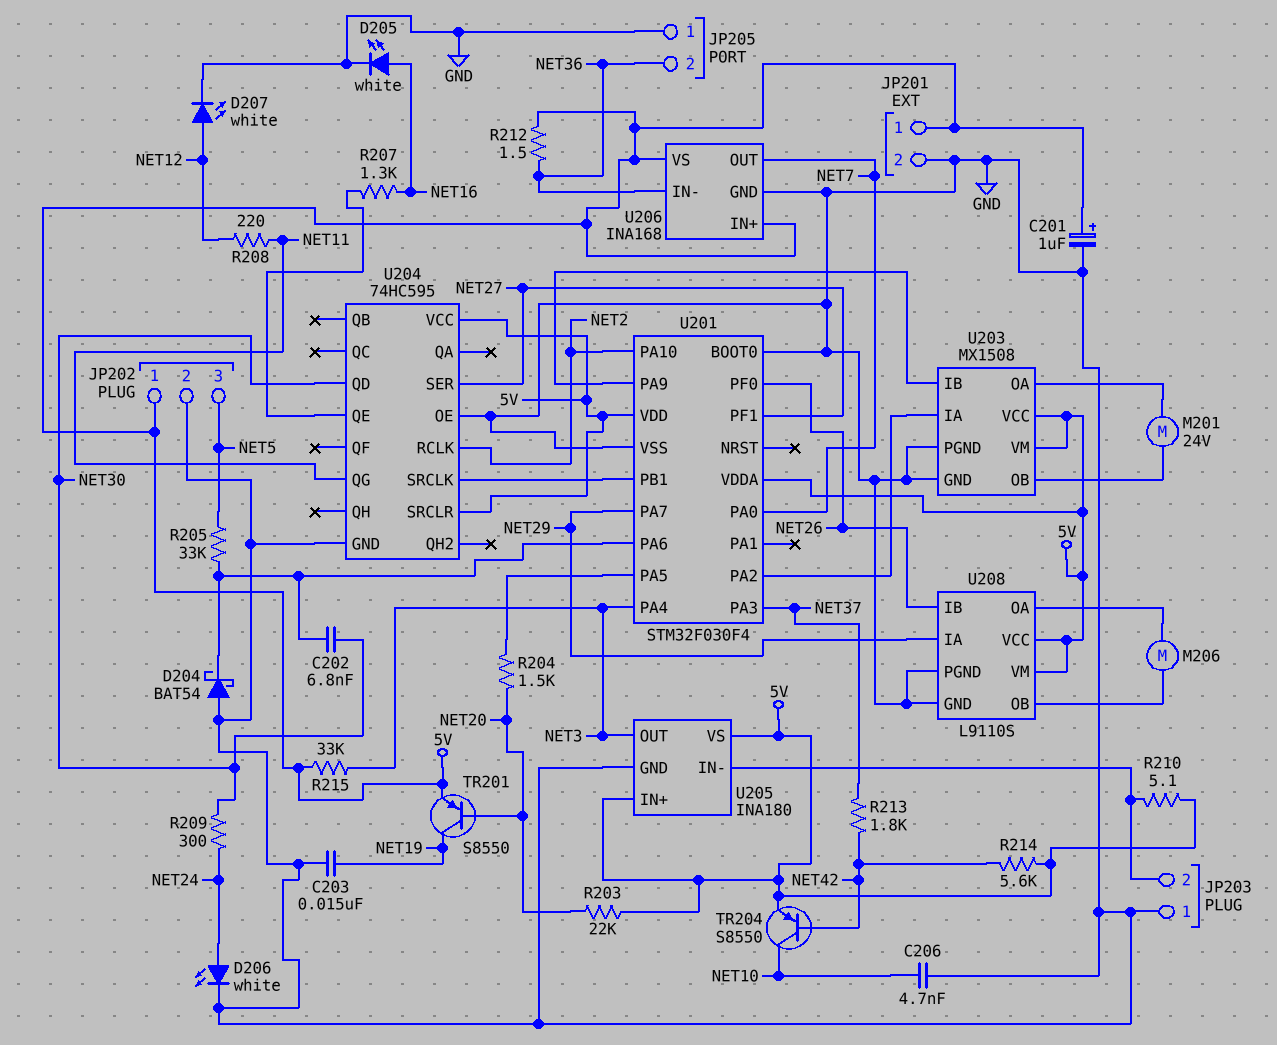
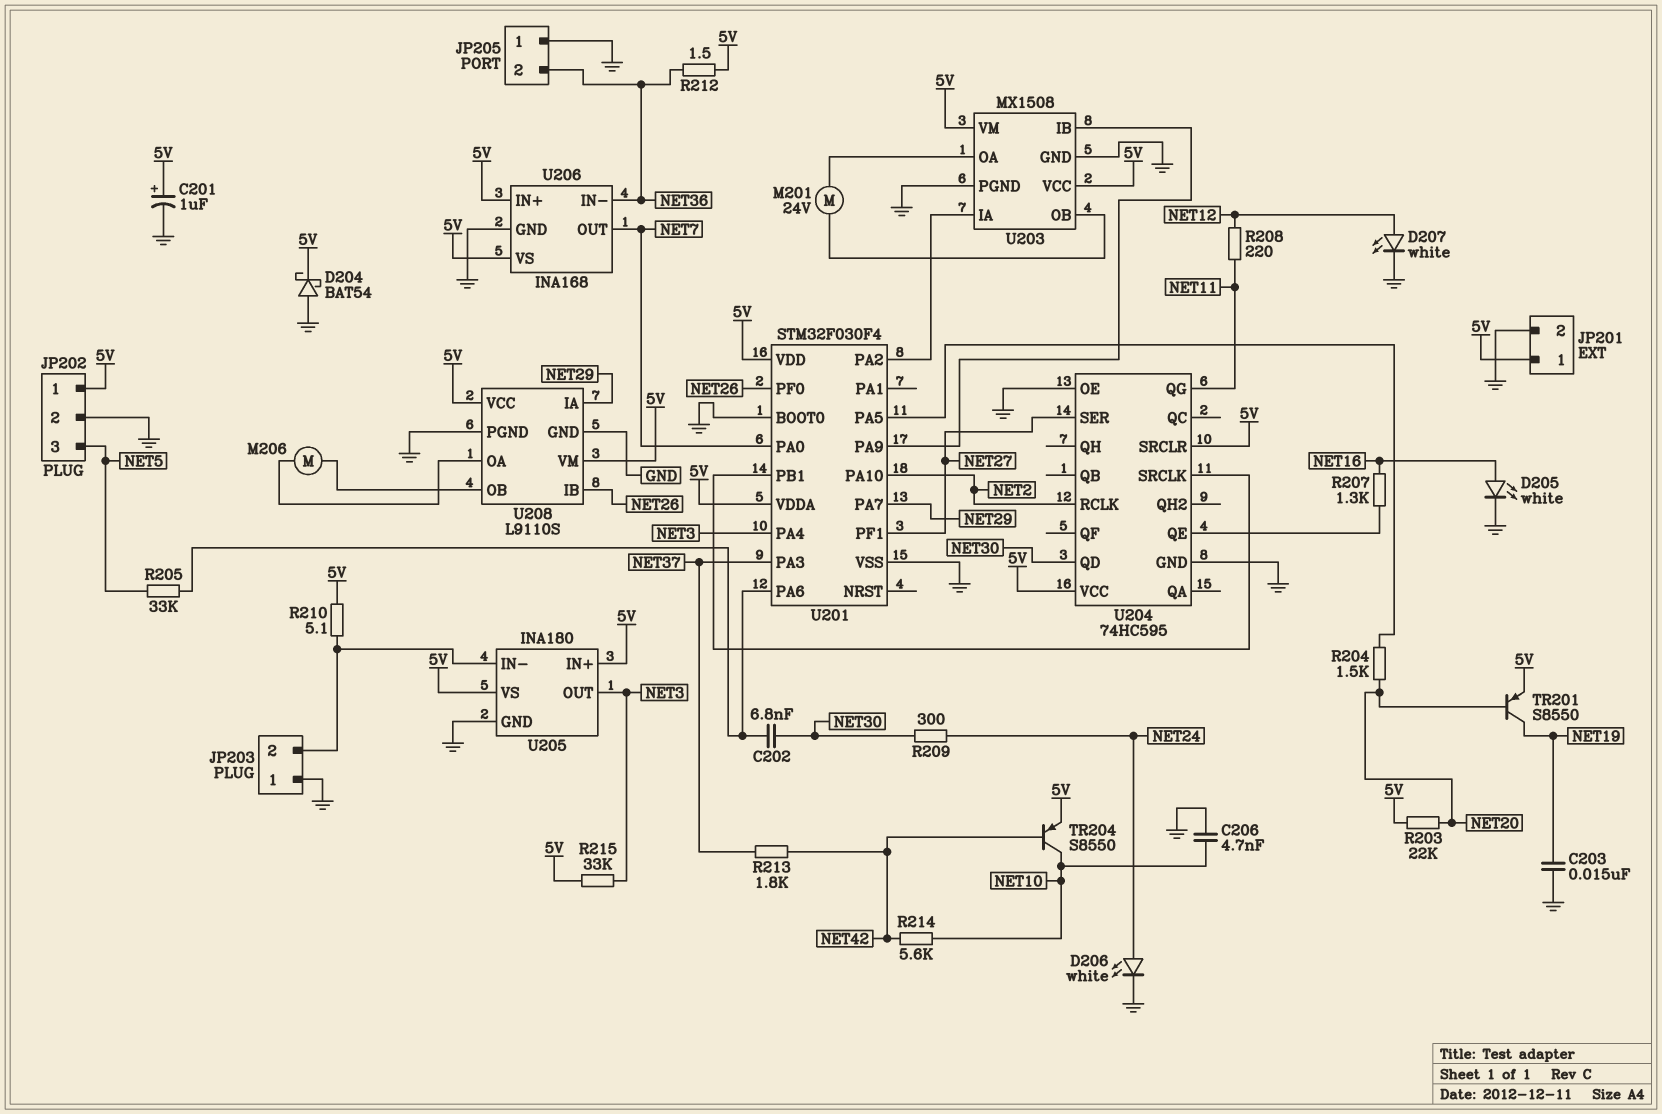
D204: schottky BAT54 (A GND, K U201/PA6) -> schottky BAT54 (A GND, K 5V)
R214: 5.6k (5V, NET42) -> 5.6k (NET10, NET42)

